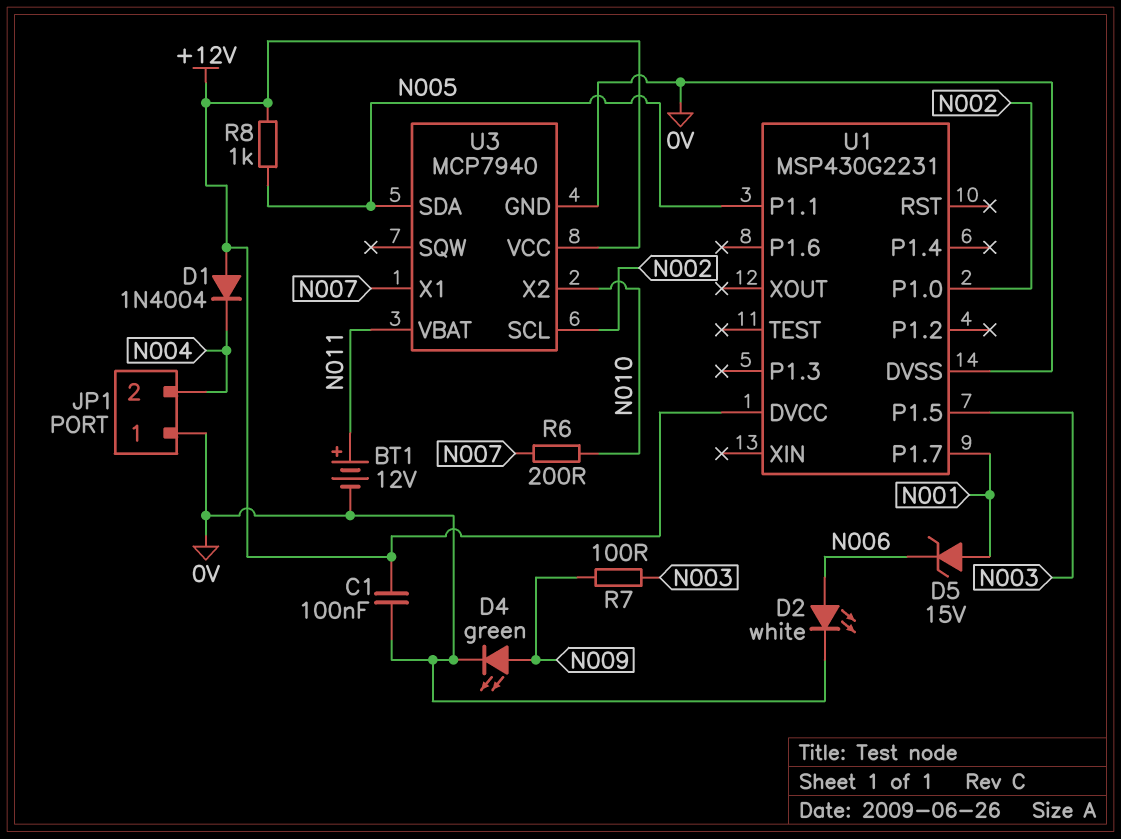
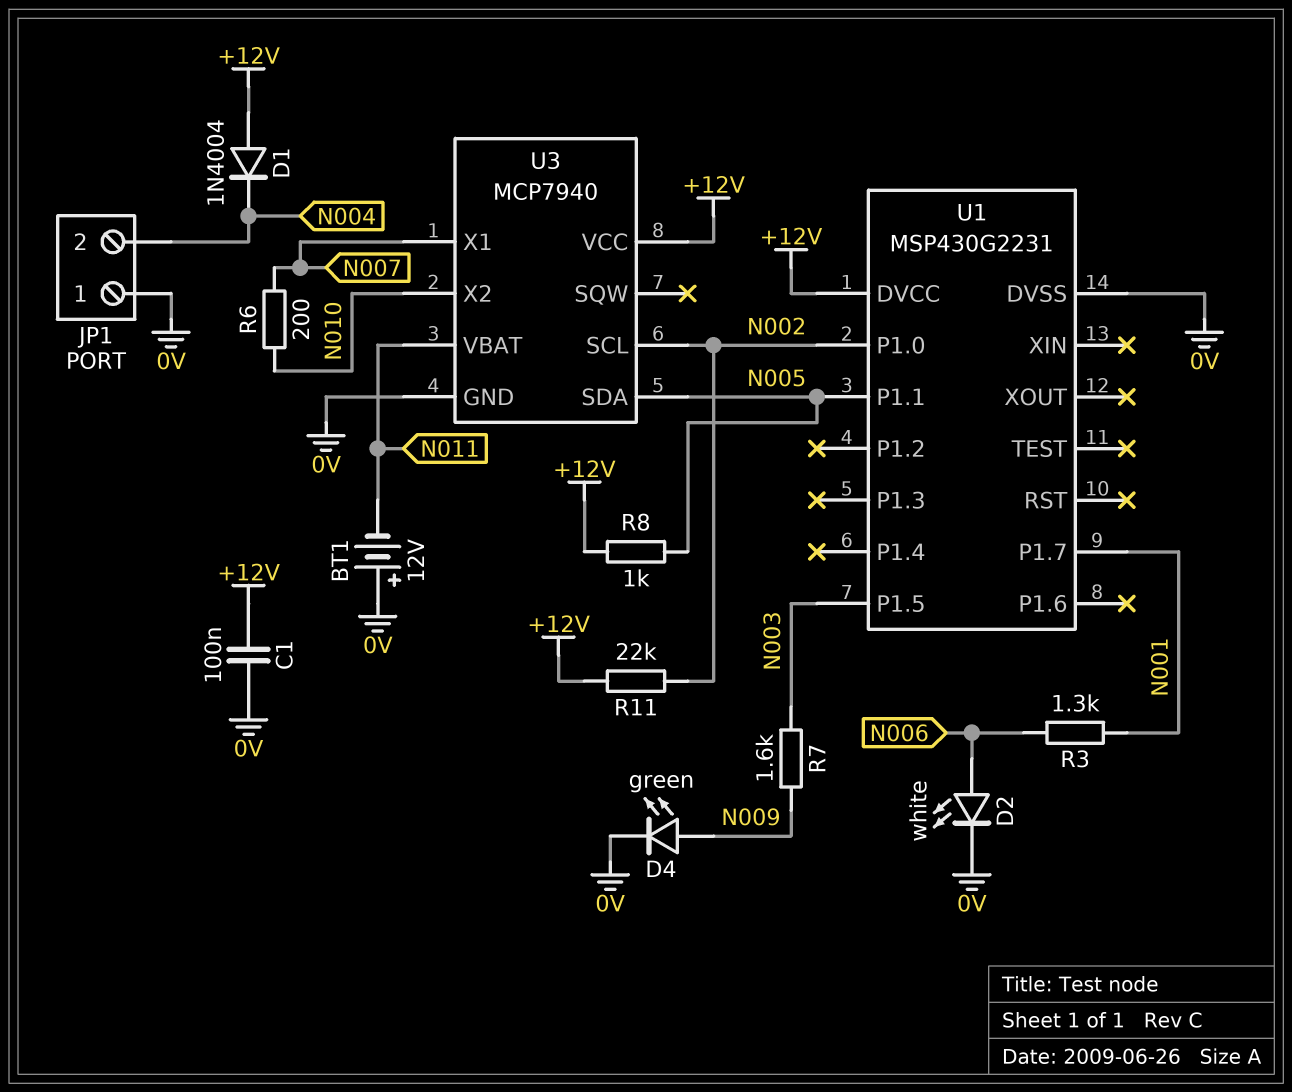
BT1: 12V (plus N011, minus 0V) -> 12V (plus 0V, minus N011)
D5: zener 15V (A N001, K N006) -> none
R3: none -> 1.3k (N001, N006)
R7: 100 (N003, N009) -> 1.6k (N003, N009)
R11: none -> 22k (+12V, N002)

